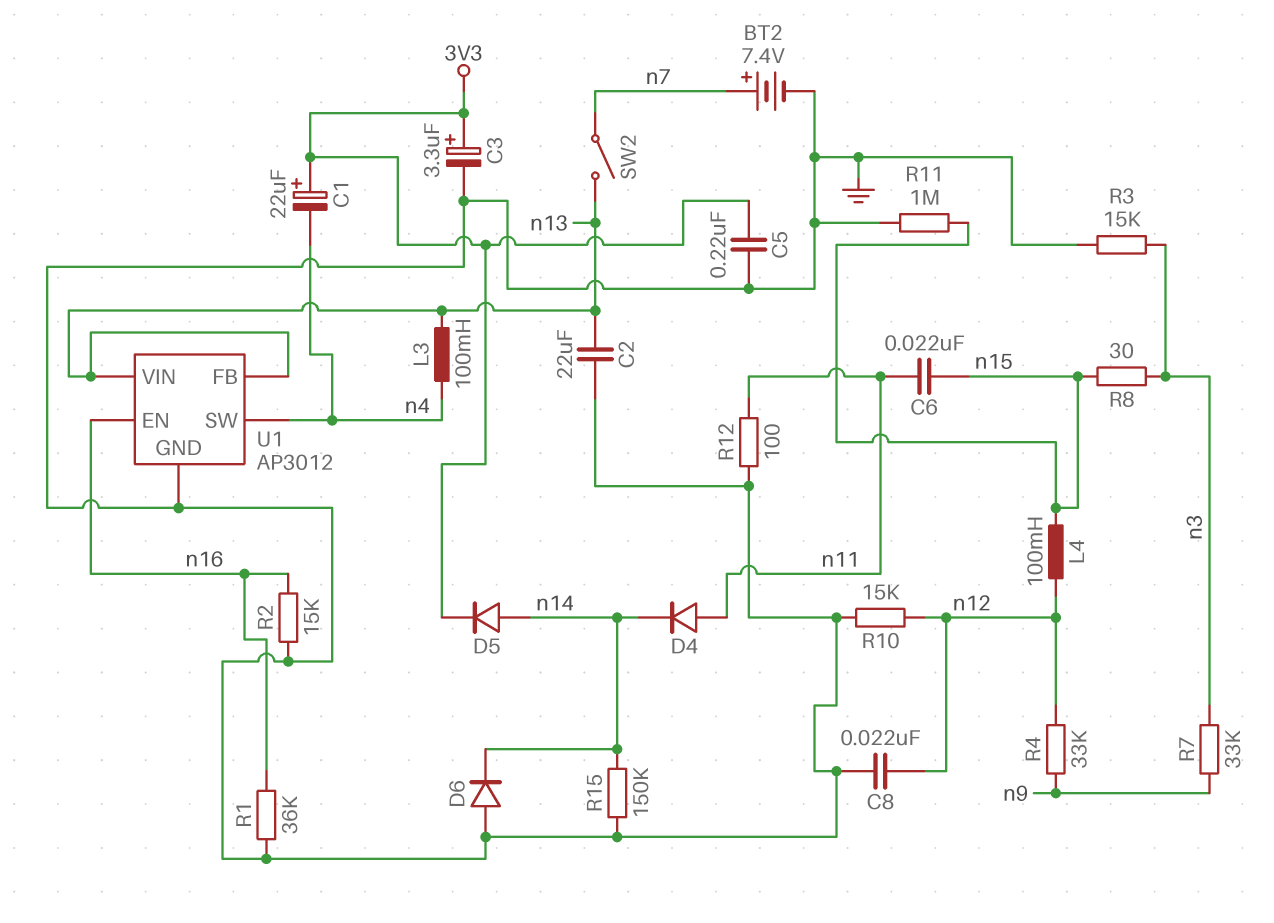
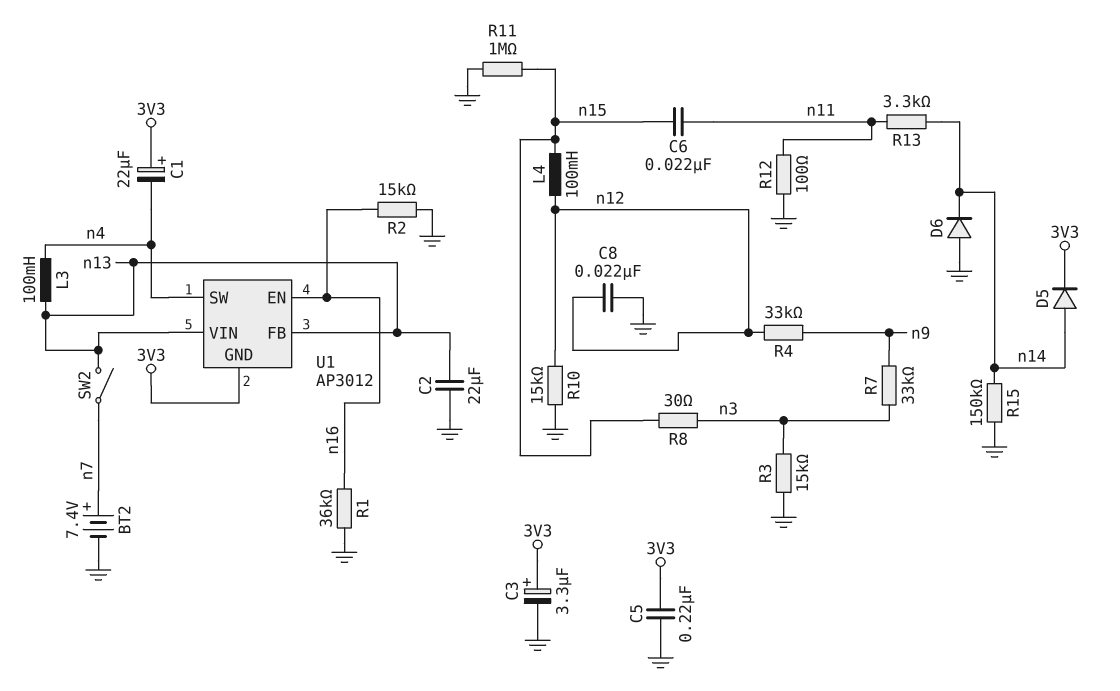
D4: diode (A n11, K n14) -> none
R13: none -> 3.3k (n11, n14)
U1 pin GND: GND -> 3V3

